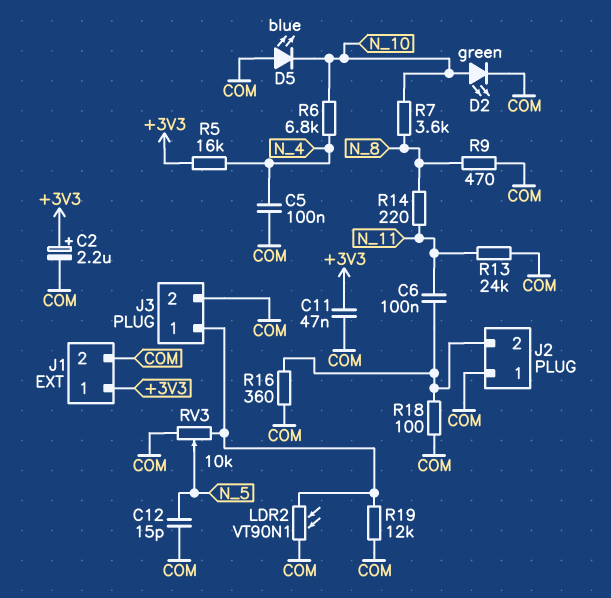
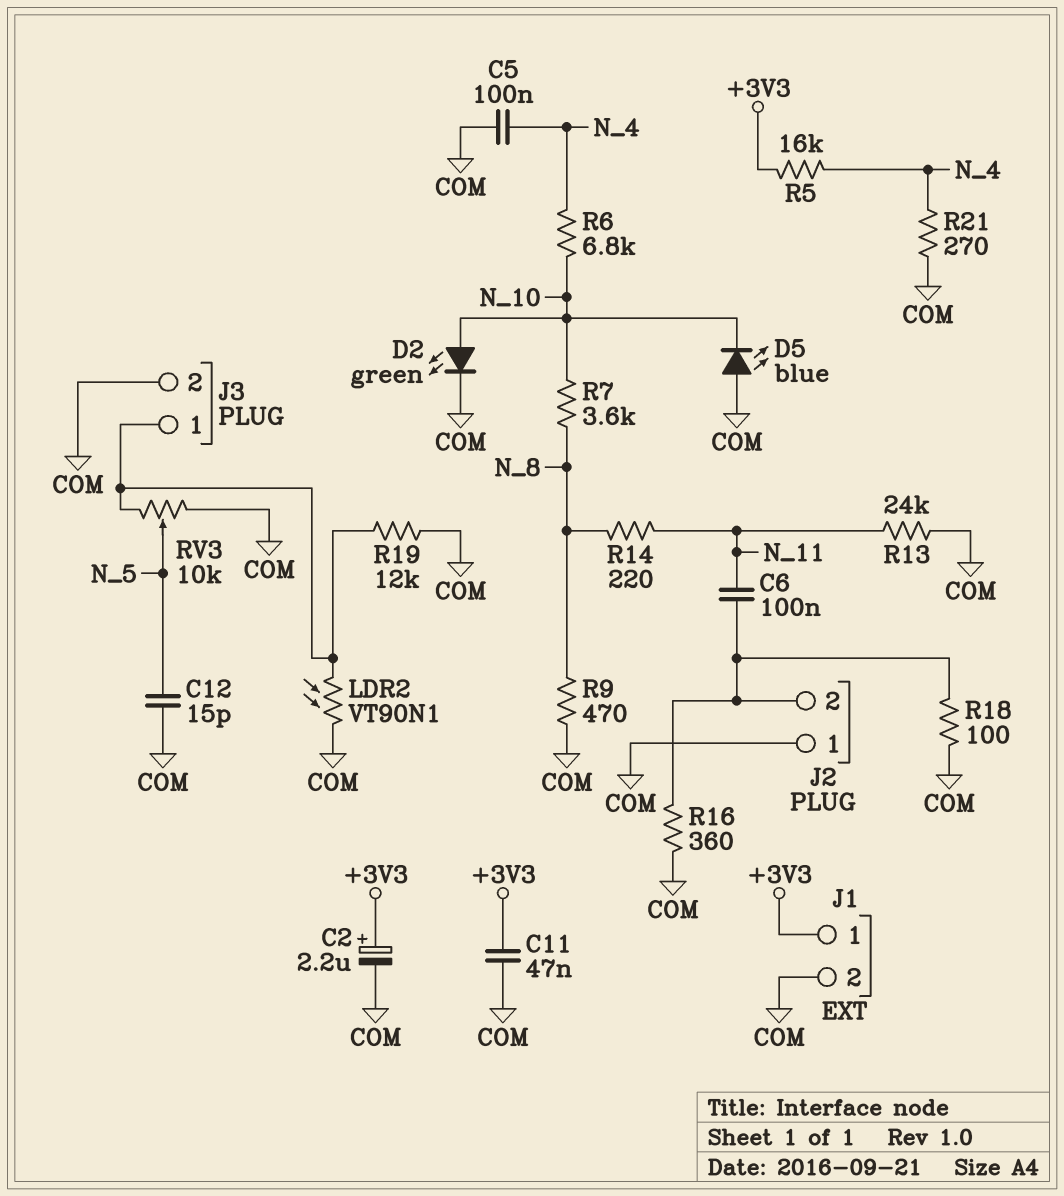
R21: none -> 270 (COM, N_4)

